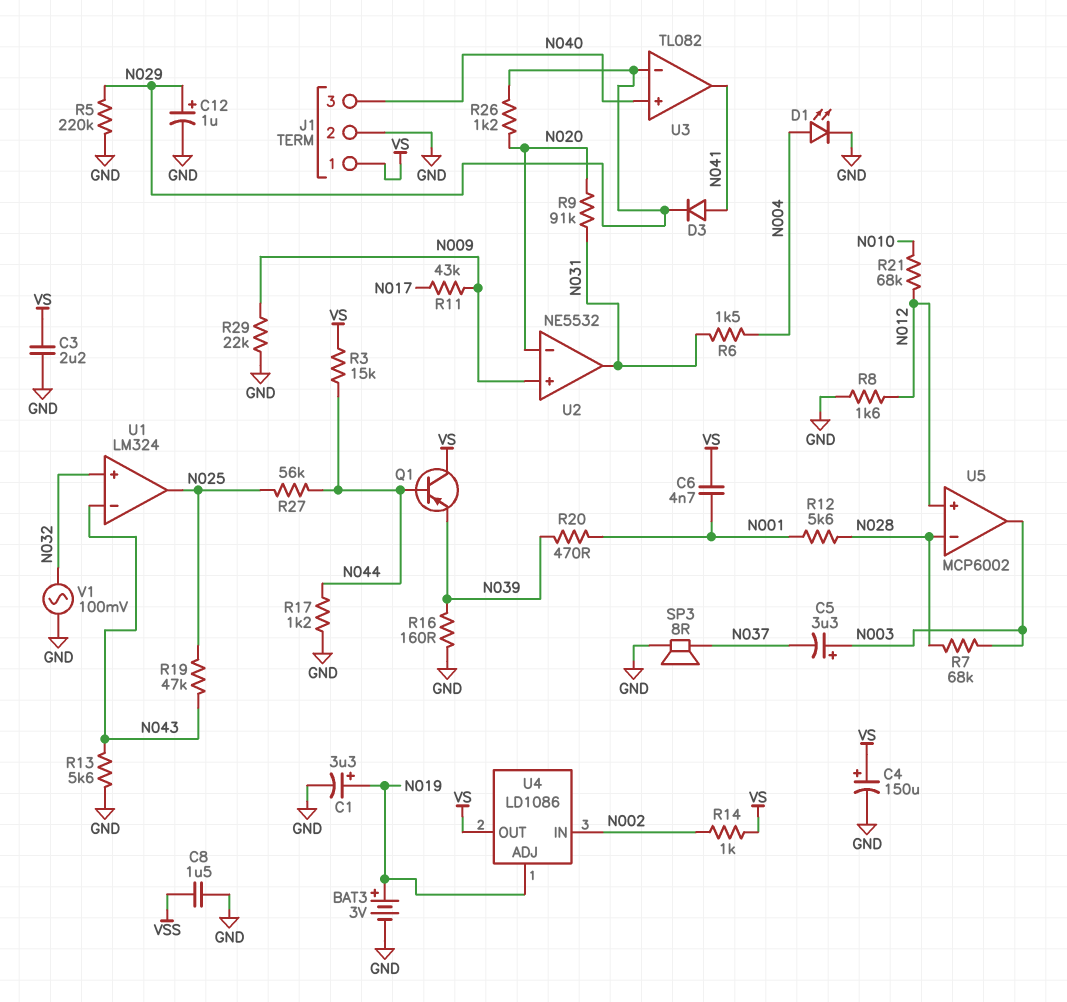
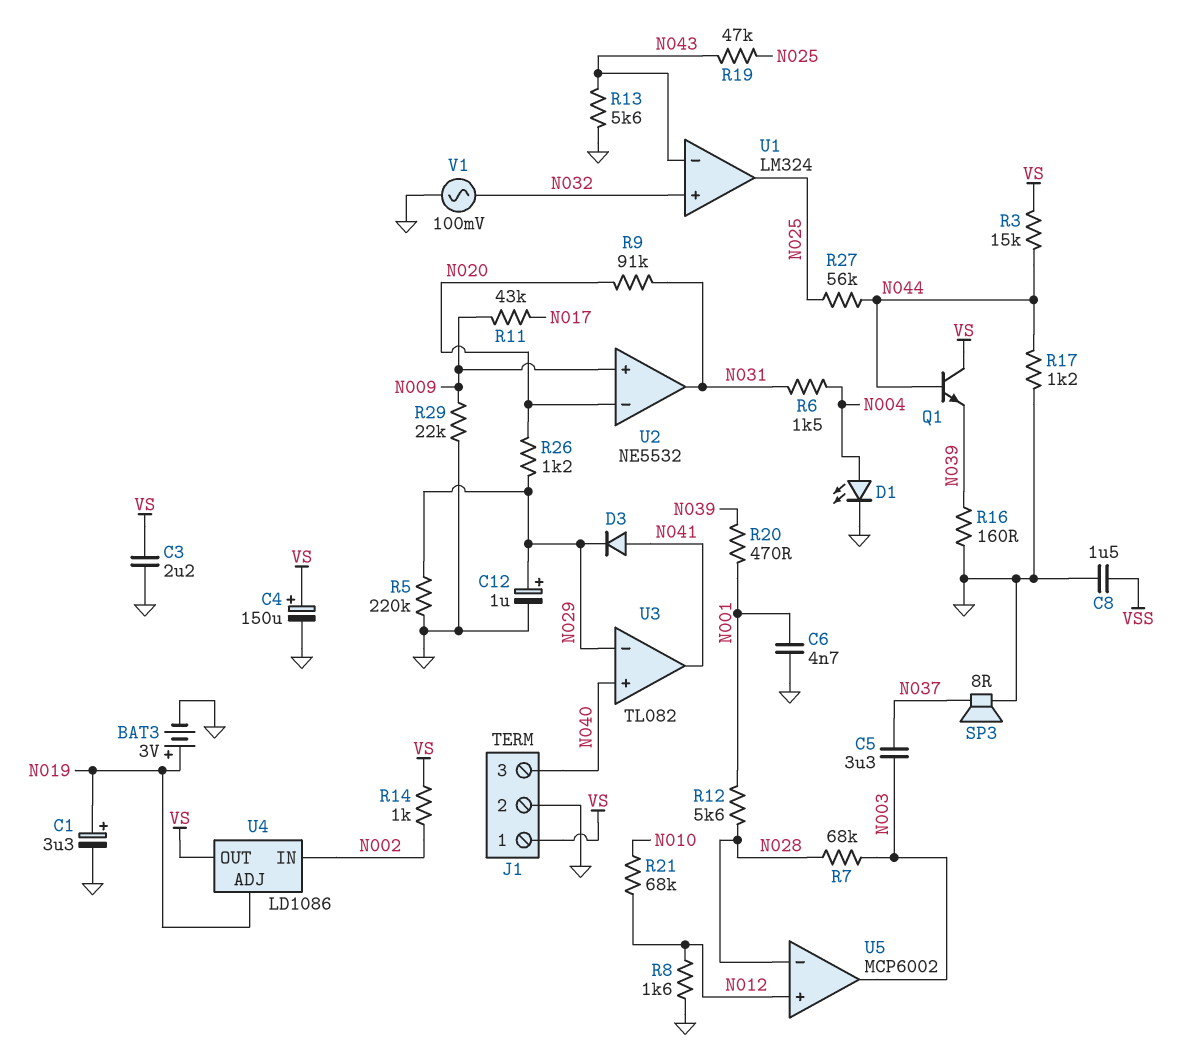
C5: 3.3uF (plus N003, minus N037) -> 3.3uF (N003, N037)
C6: 4.7nF (N001, VS) -> 4.7nF (GND, N001)
Q1: PNP (B N044, C VS, E N039) -> NPN (B N044, C VS, E N039)

